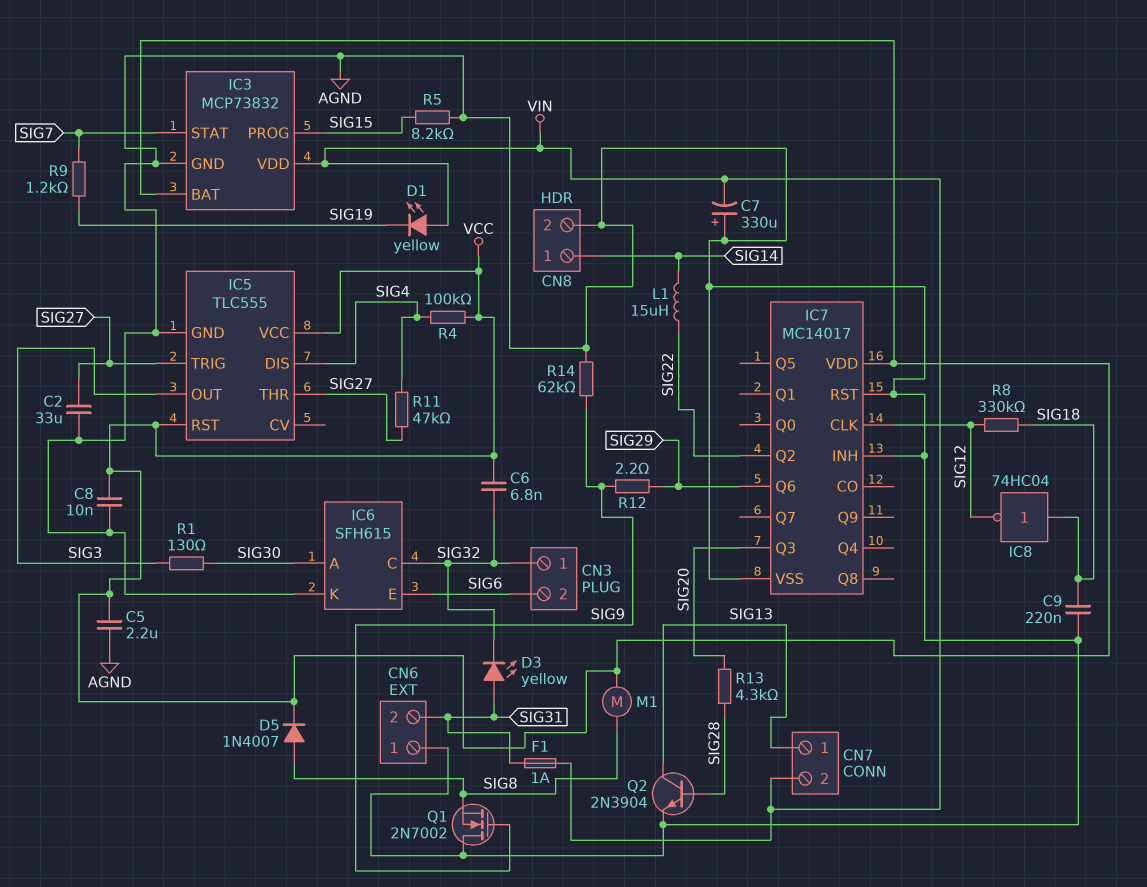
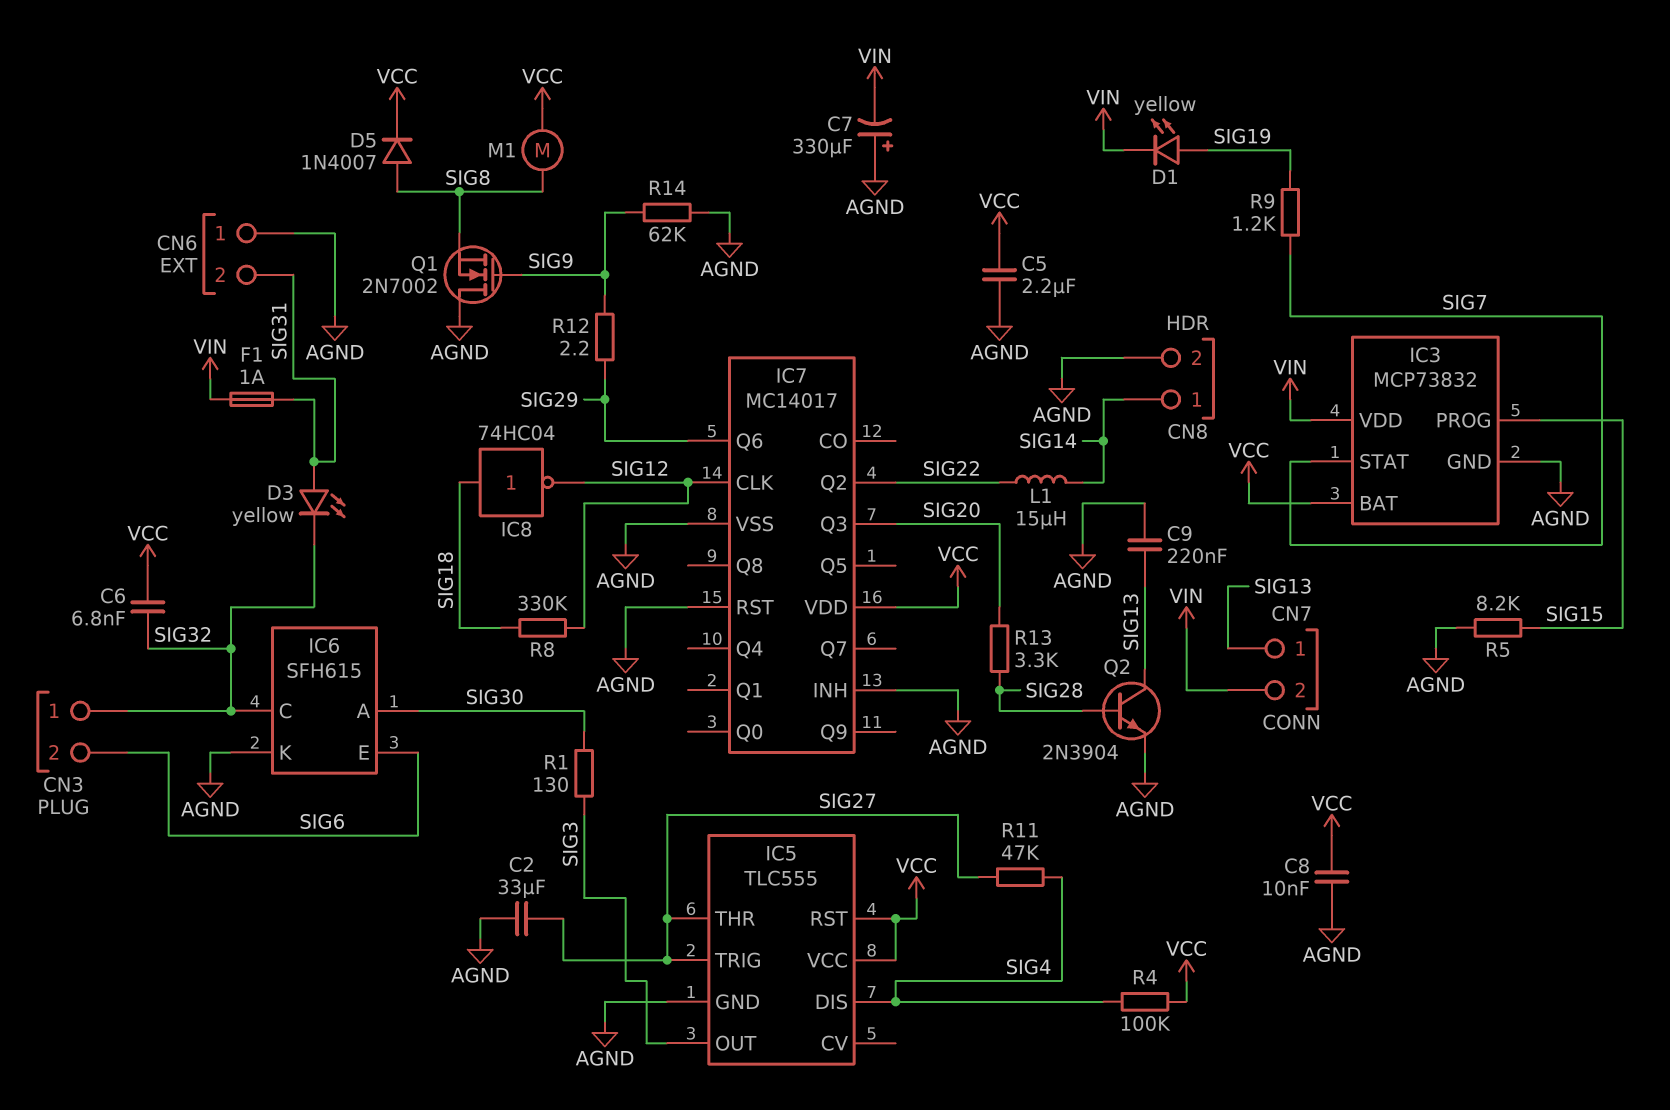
C9: 220nF (AGND, SIG18) -> 220nF (AGND, SIG13)
D1: LED yellow (A VIN, K SIG19) -> LED yellow (A SIG19, K VIN)
R13: 4.3k (SIG20, SIG28) -> 3.3k (SIG20, SIG28)

